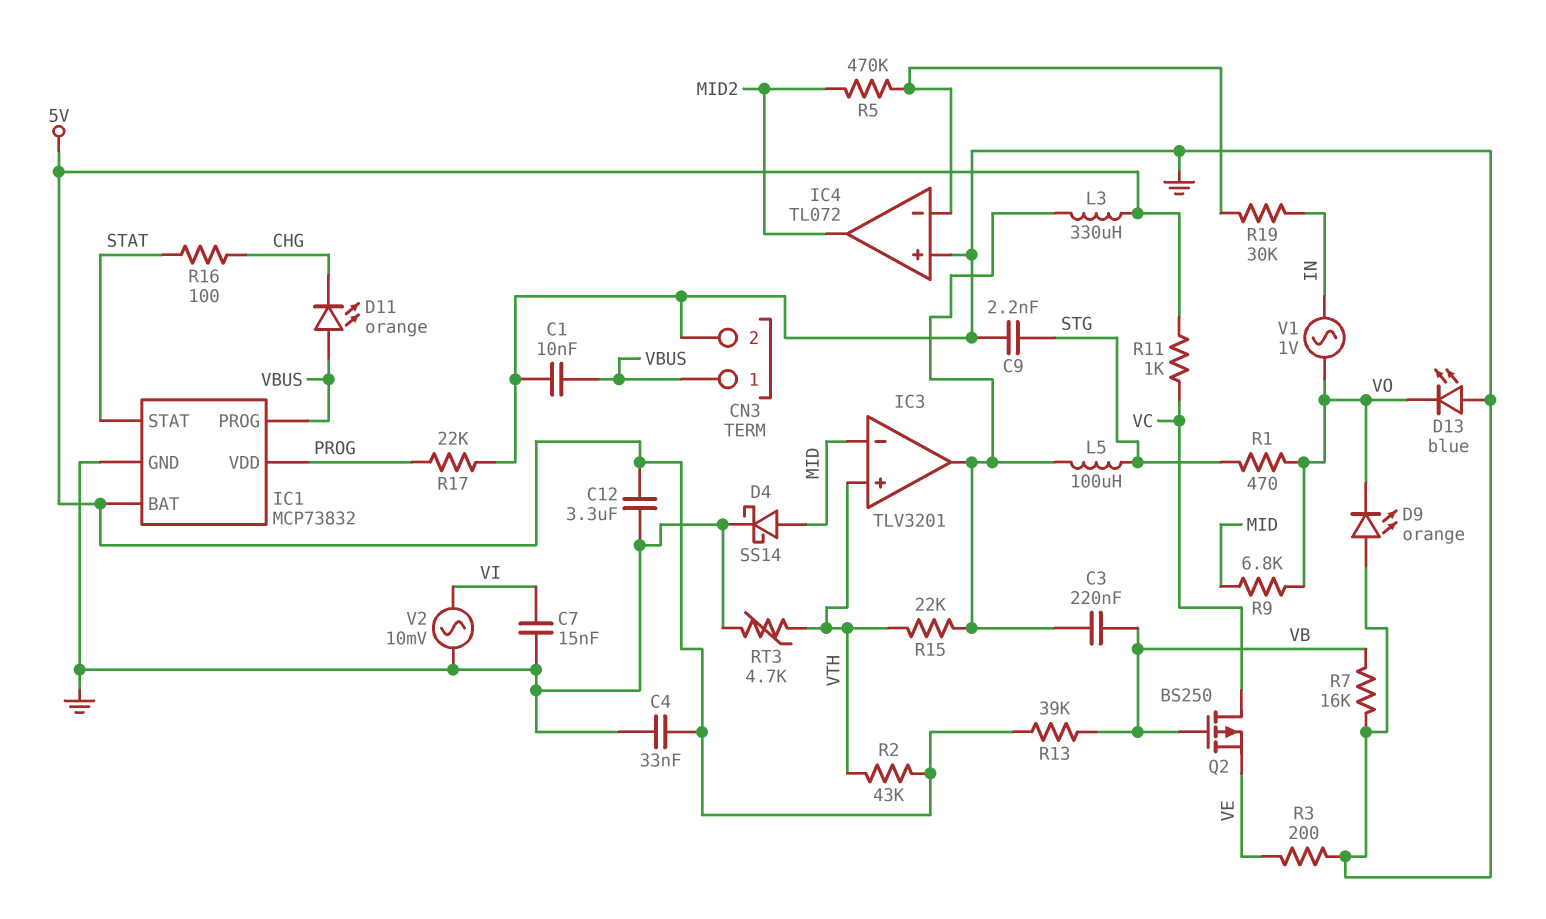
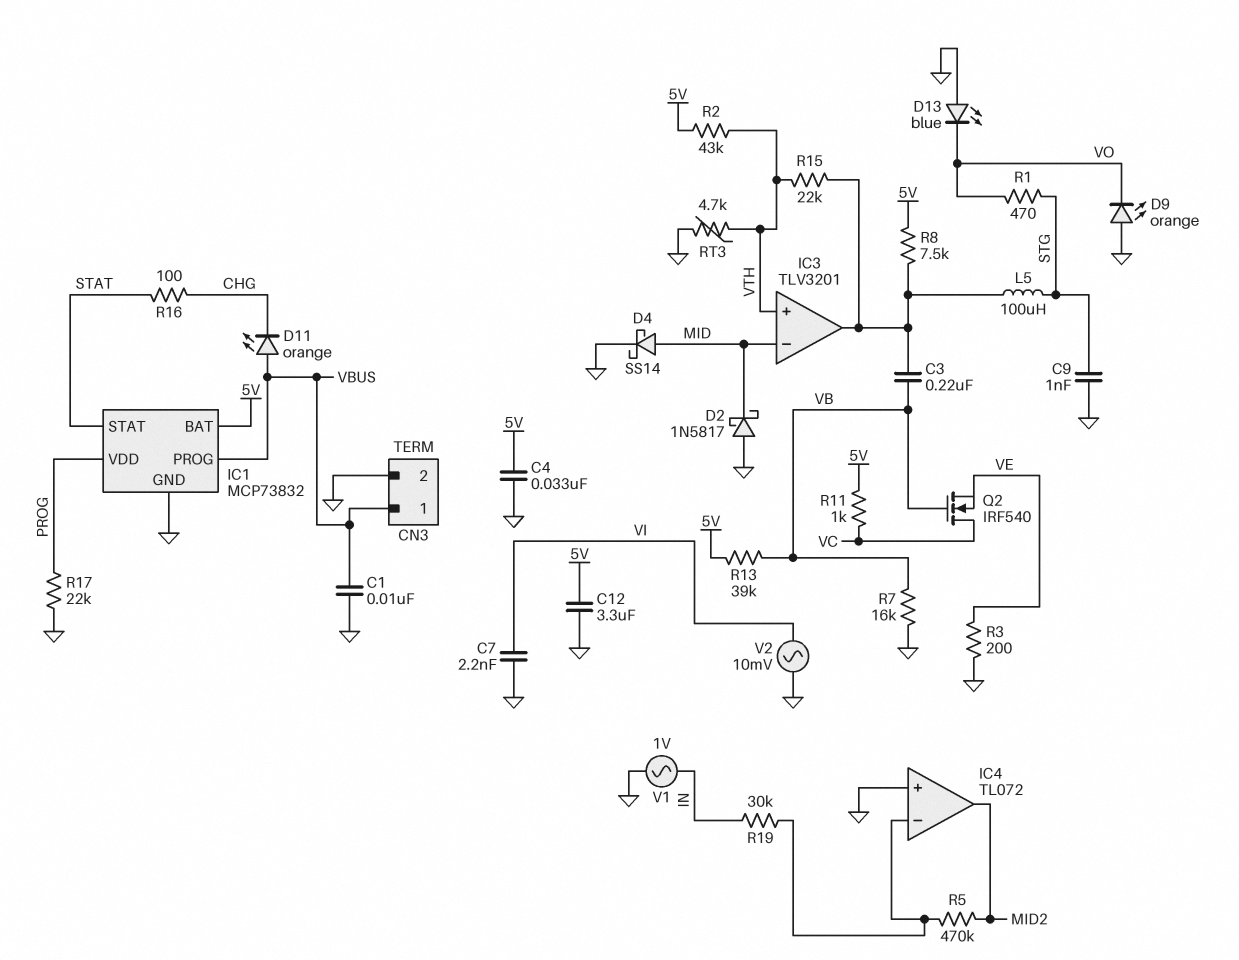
C7: 15nF (GND, VI) -> 2.2nF (GND, VI)
C9: 2.2nF (GND, STG) -> 1nF (GND, STG)
D2: none -> schottky 1N5817 (A GND, K MID)
L3: 330uH (5V, IC3/out) -> none
Q2: PMOS BS250 (G VB, D VC, S VE) -> NMOS IRF540 (G VB, D VC, S VE)
R8: none -> 7.5k (5V, IC3/out)
R9: 6.8k (MID, VO) -> none
V1: AC 1V (IN, VO) -> AC 1V (GND, IN)

